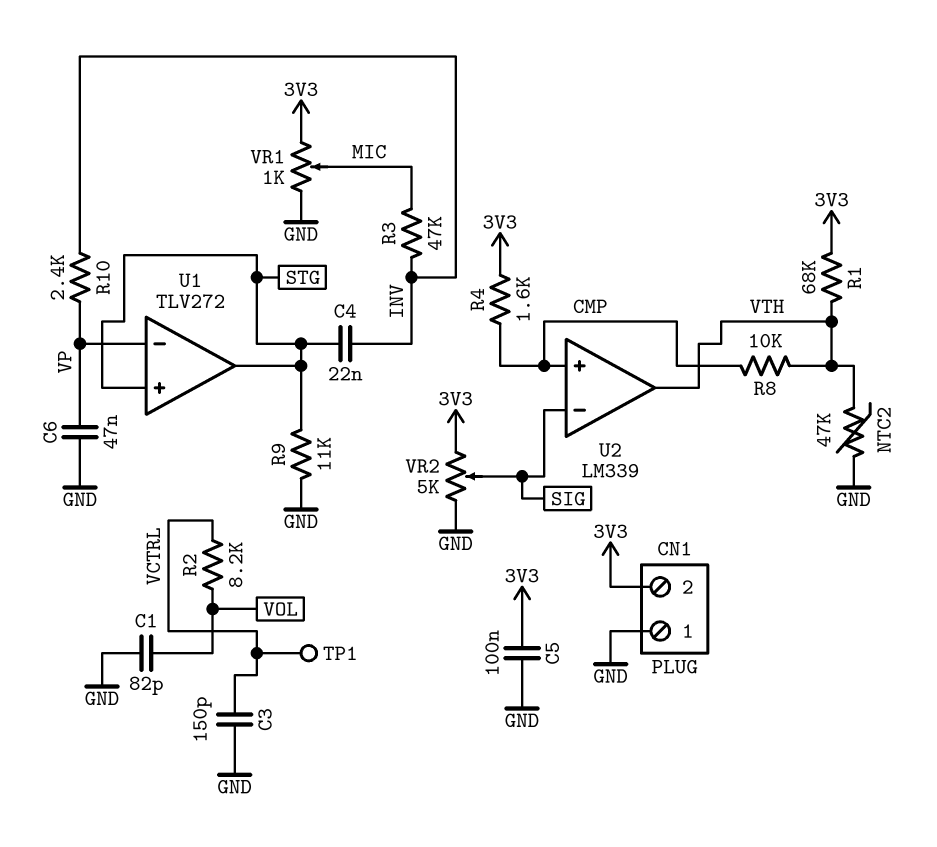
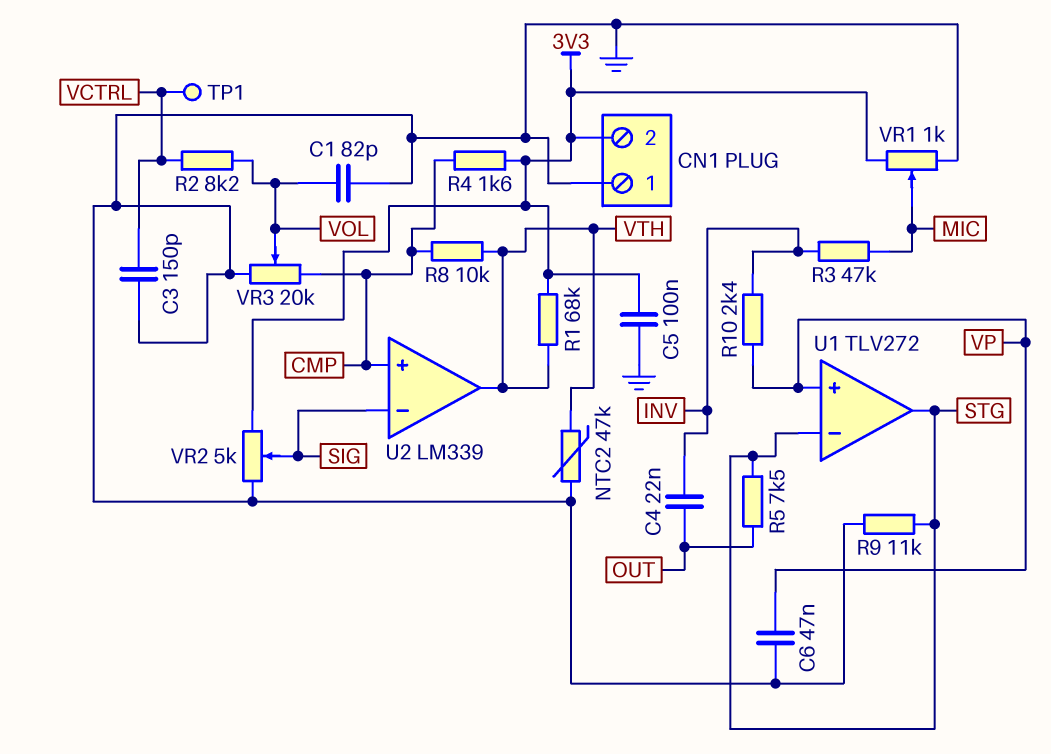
C4: 22nF (INV, STG) -> 22nF (INV, OUT)
R5: none -> 7.5k (OUT, STG)
U1 pin in+: STG -> VP
U1 pin in-: VP -> STG
VR3: none -> 20k (CMP, GND, wiper VOL)

